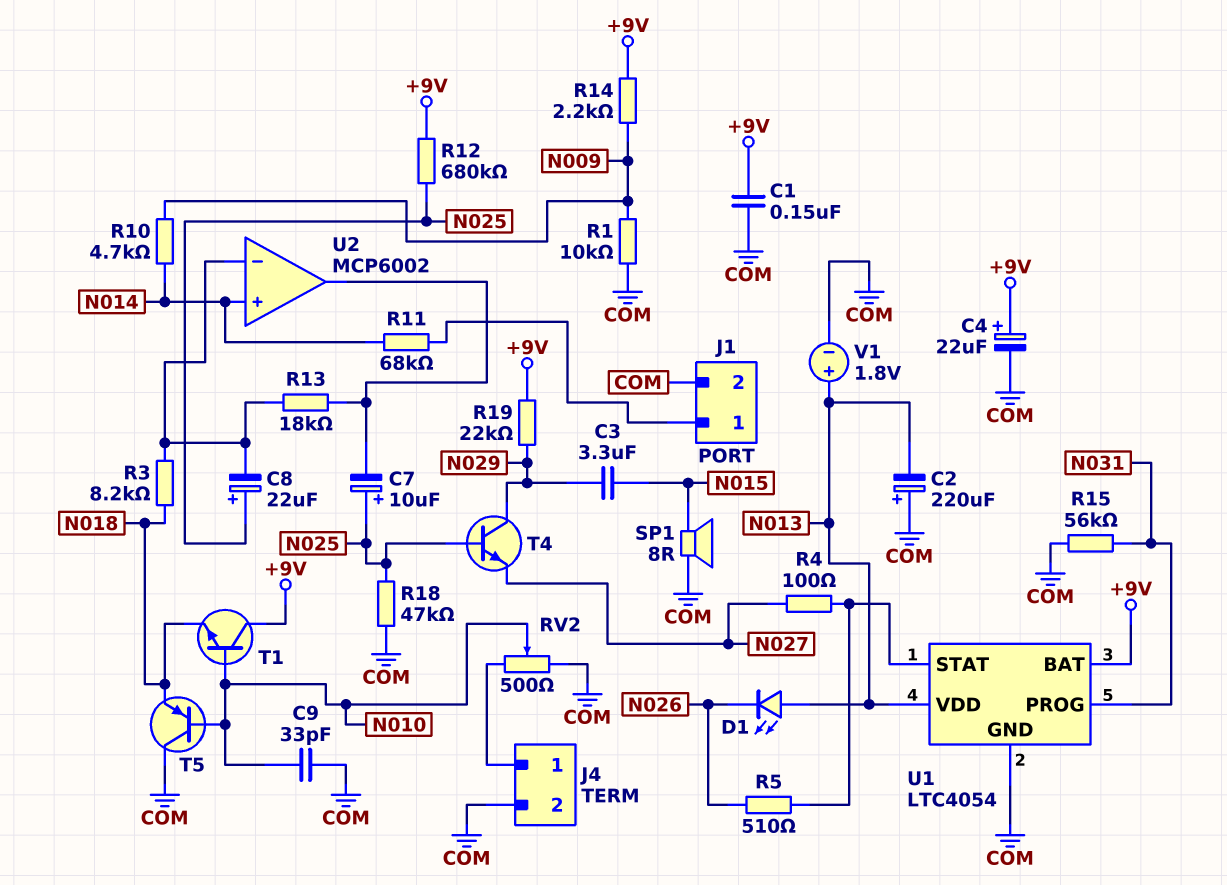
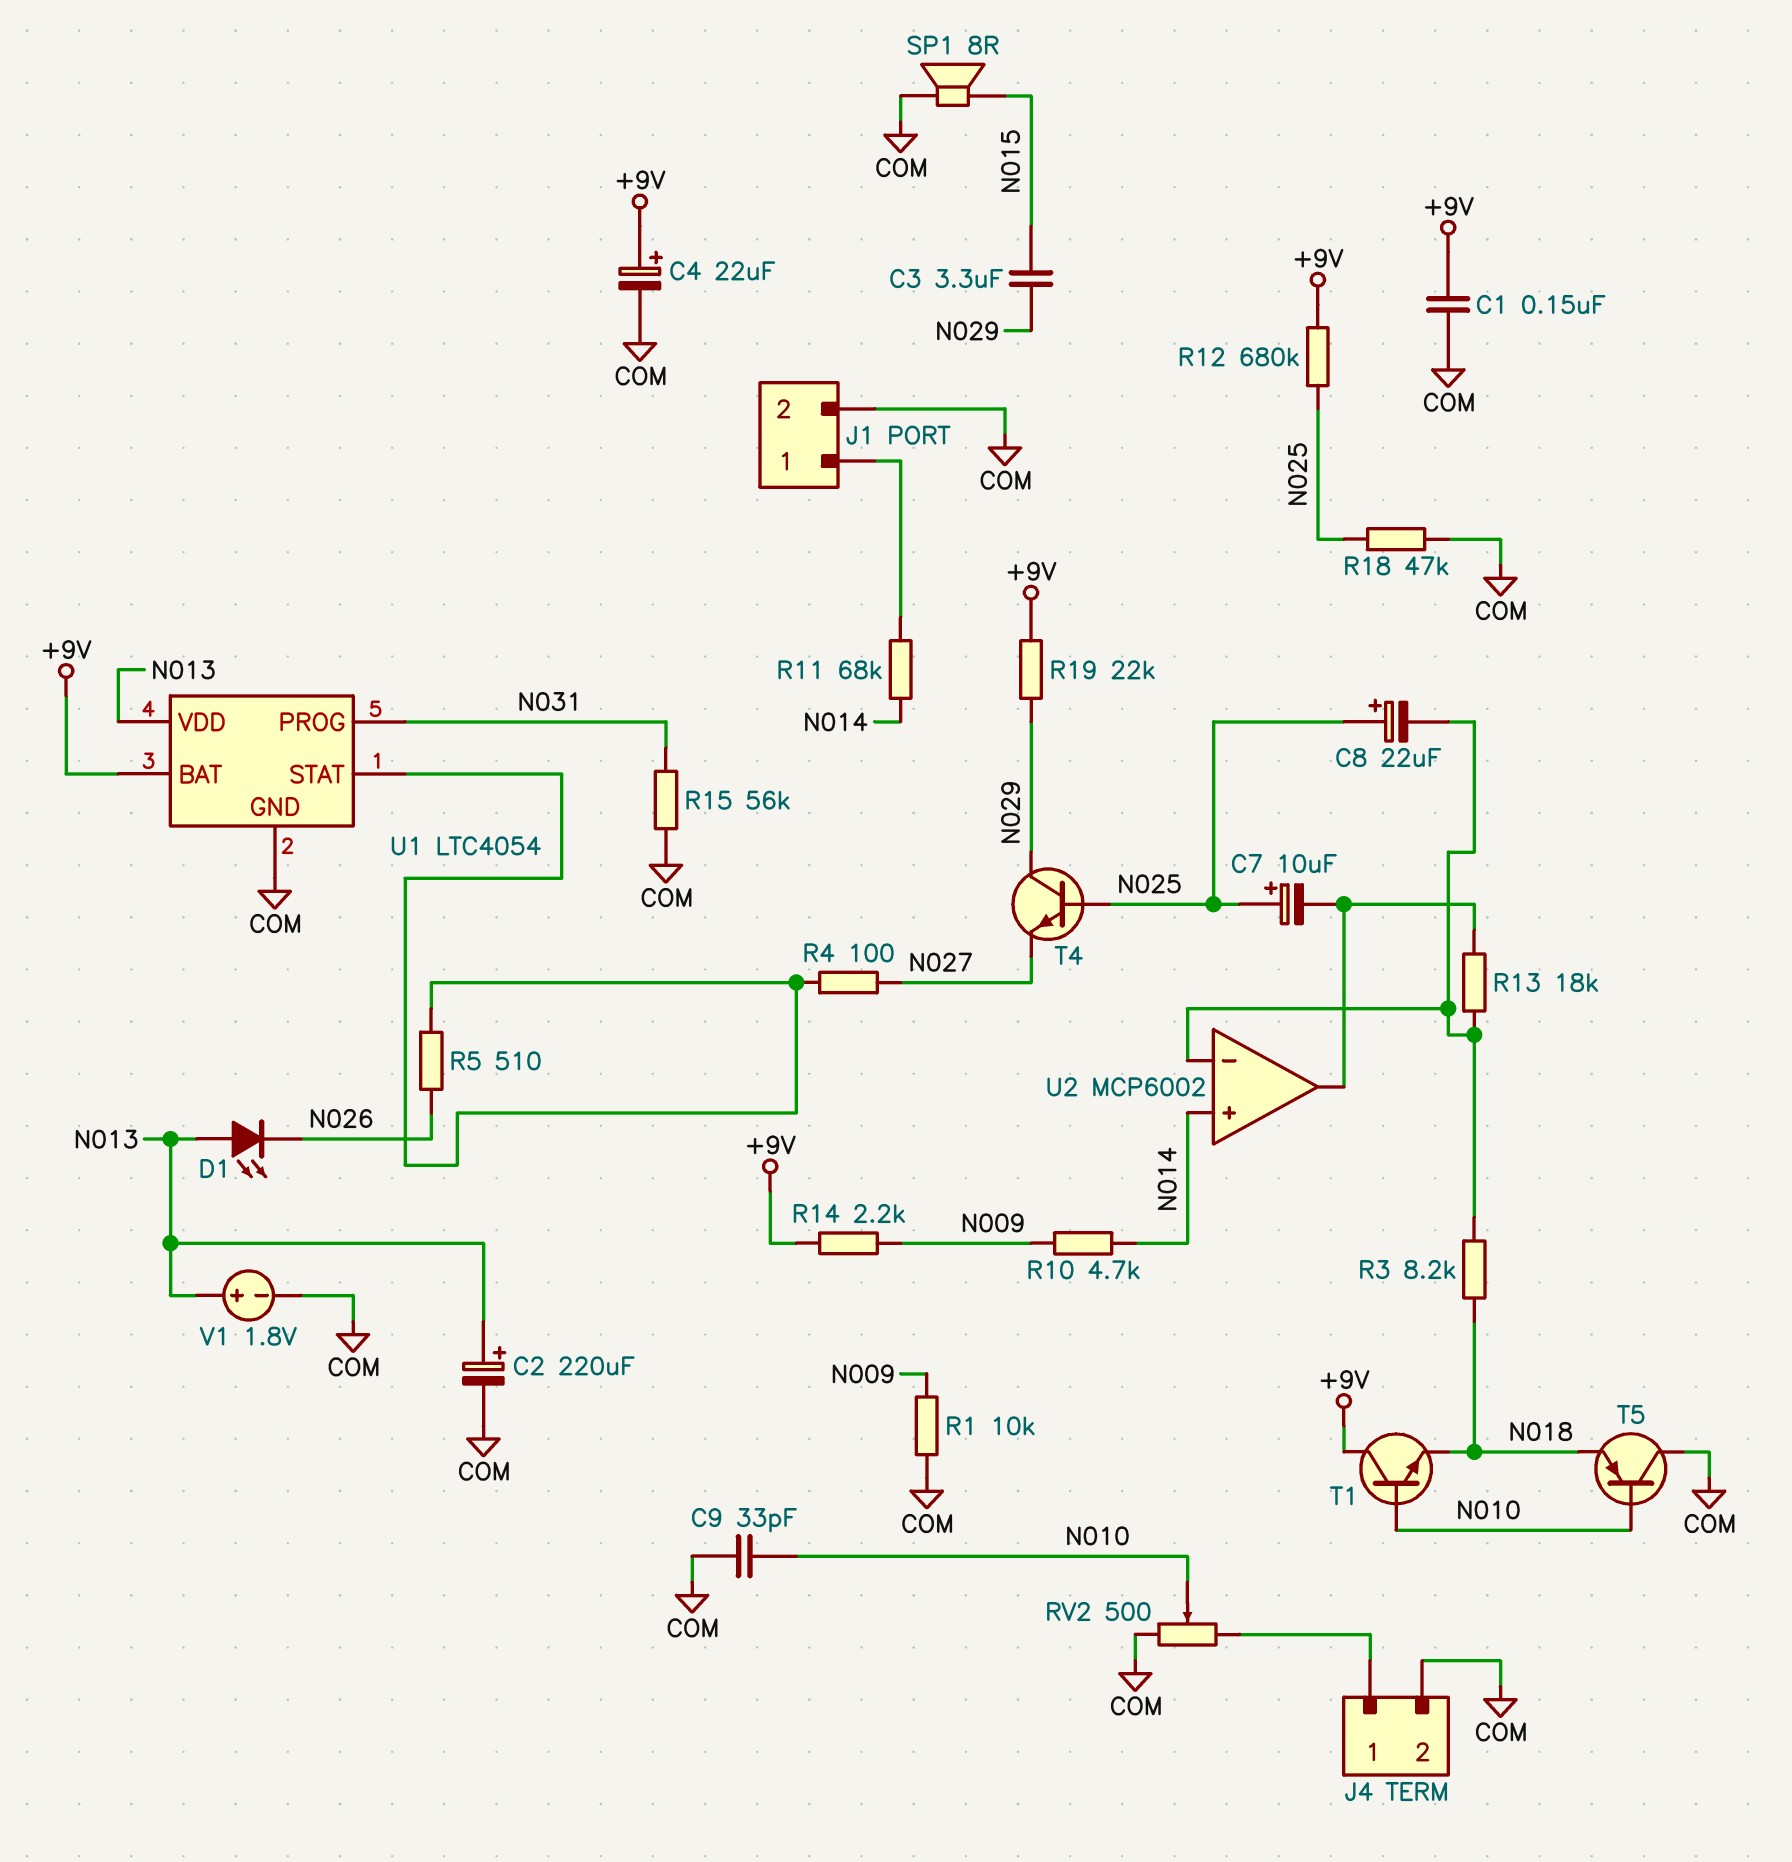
C2: 220uF (plus COM, minus N013) -> 220uF (plus N013, minus COM)

